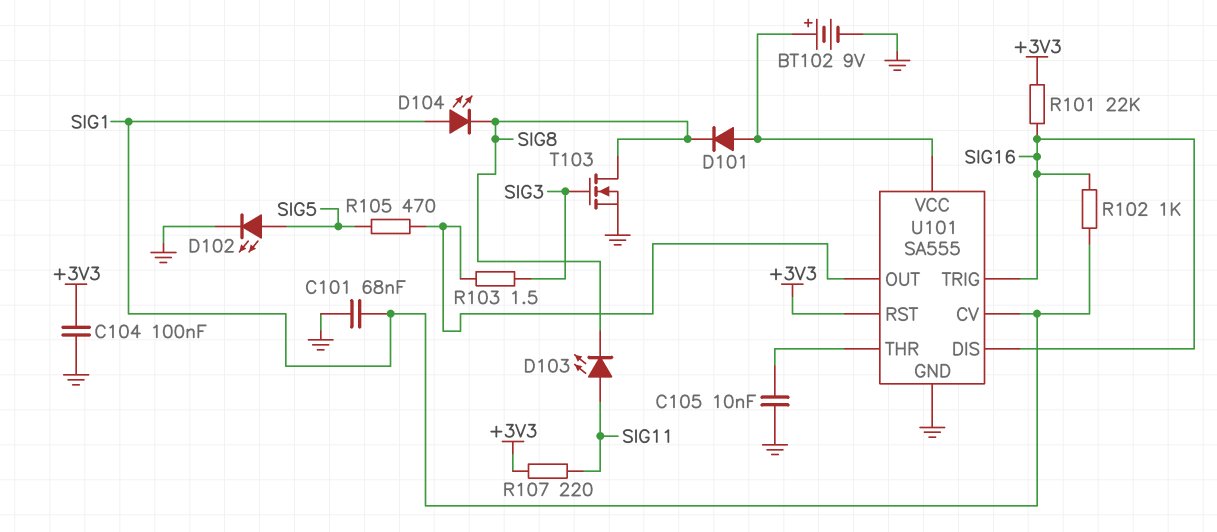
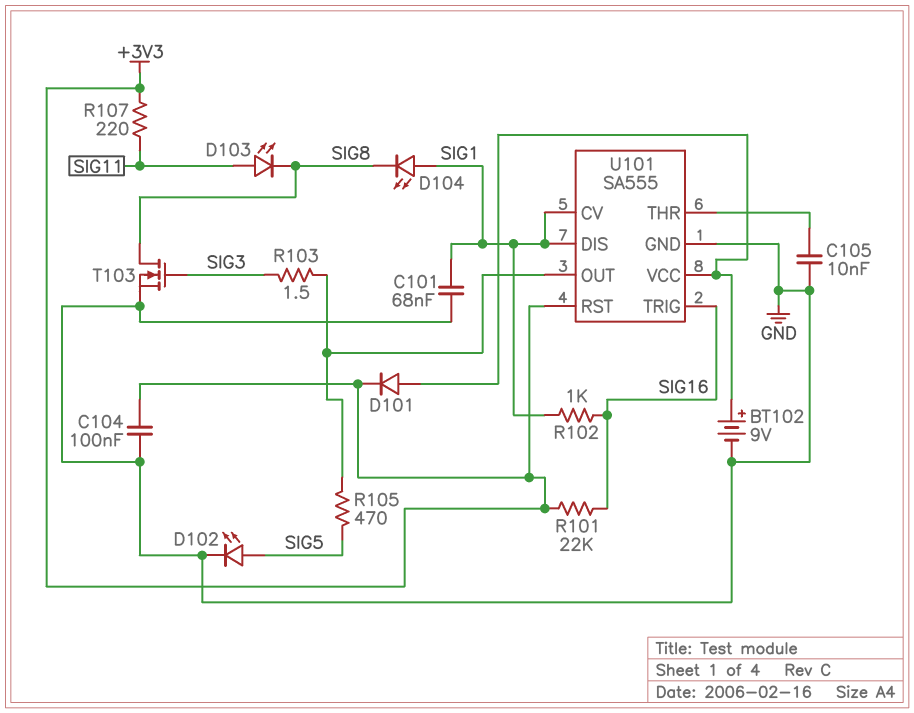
D101: diode (A U101/VCC, K SIG8) -> diode (A U101/VCC, K +3V3)
U101 pin DIS: SIG16 -> SIG1

